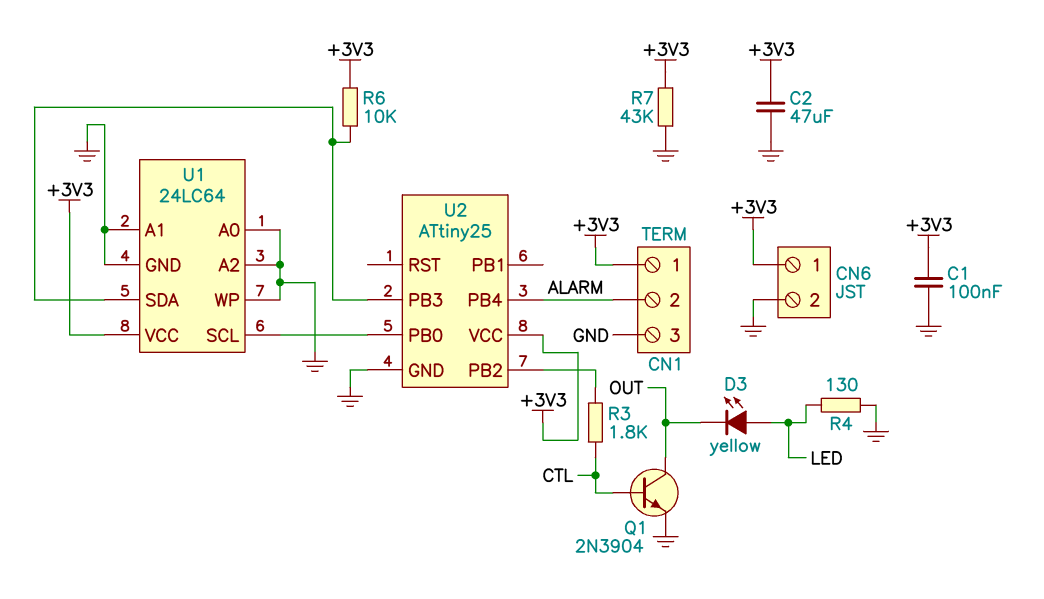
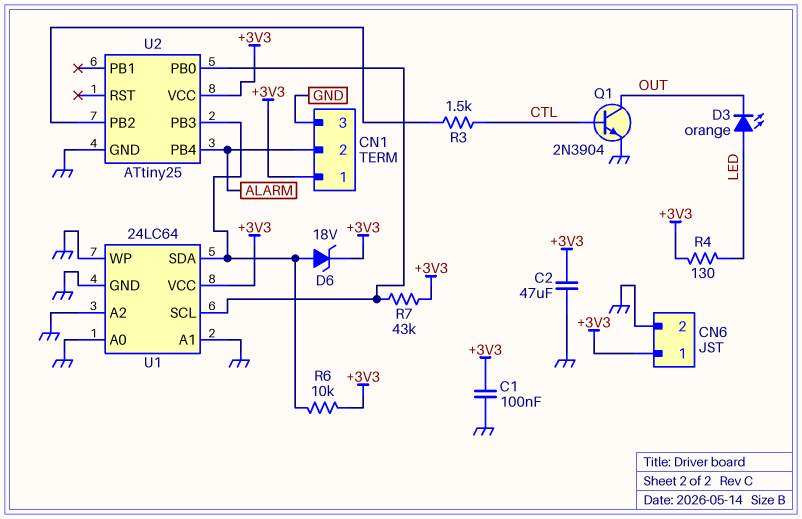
D3: LED yellow (A LED, K OUT) -> LED orange (A LED, K OUT)
D6: none -> zener 18V (A U1/SDA, K +3V3)
R3: 1.8k (CTL, U2/PB2) -> 1.5k (CTL, U2/PB2)
R4: 130 (GND, LED) -> 130 (+3V3, LED)
R7: 43k (+3V3, GND) -> 43k (+3V3, U1/SCL)

